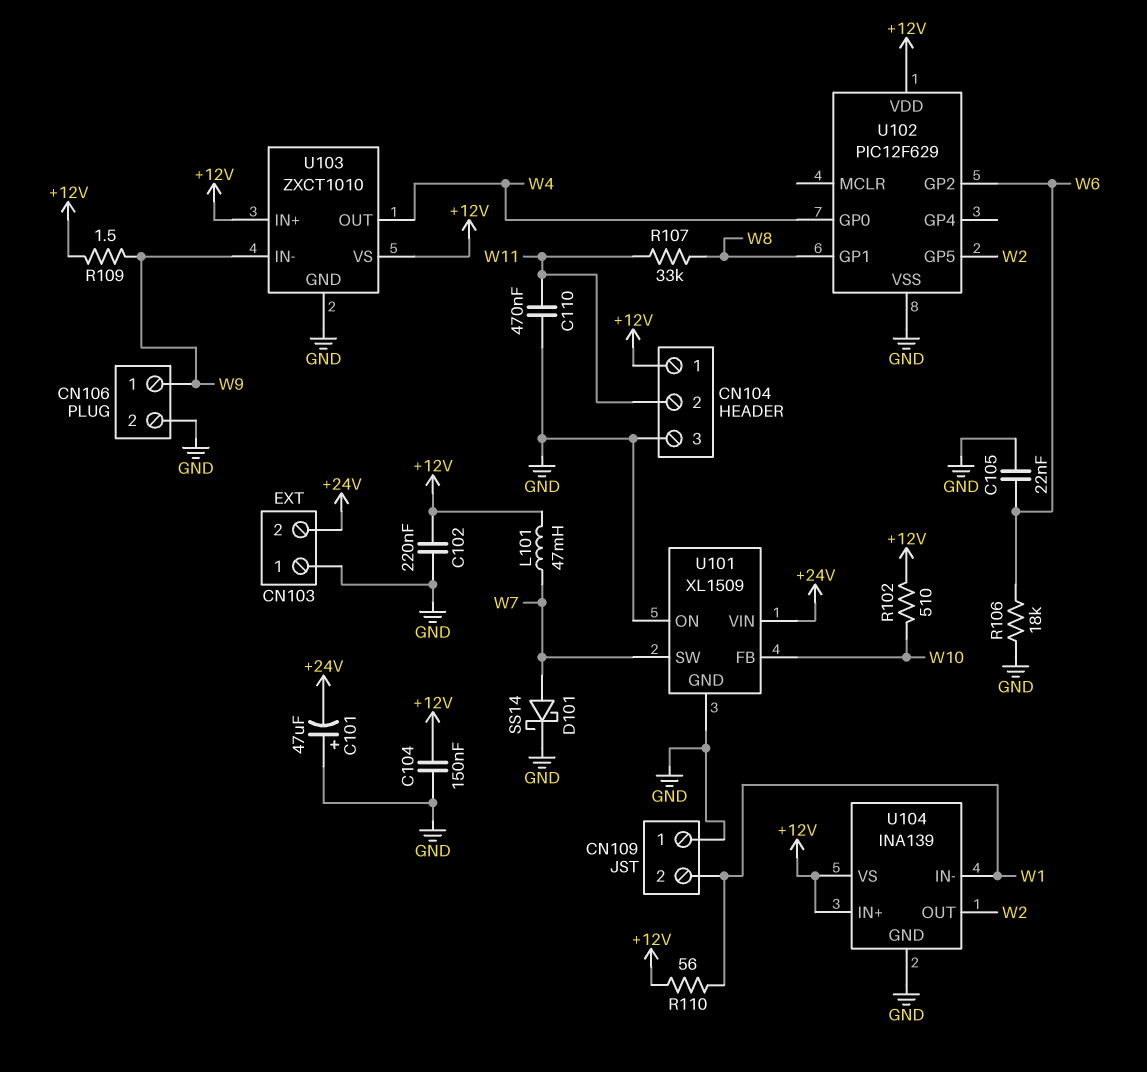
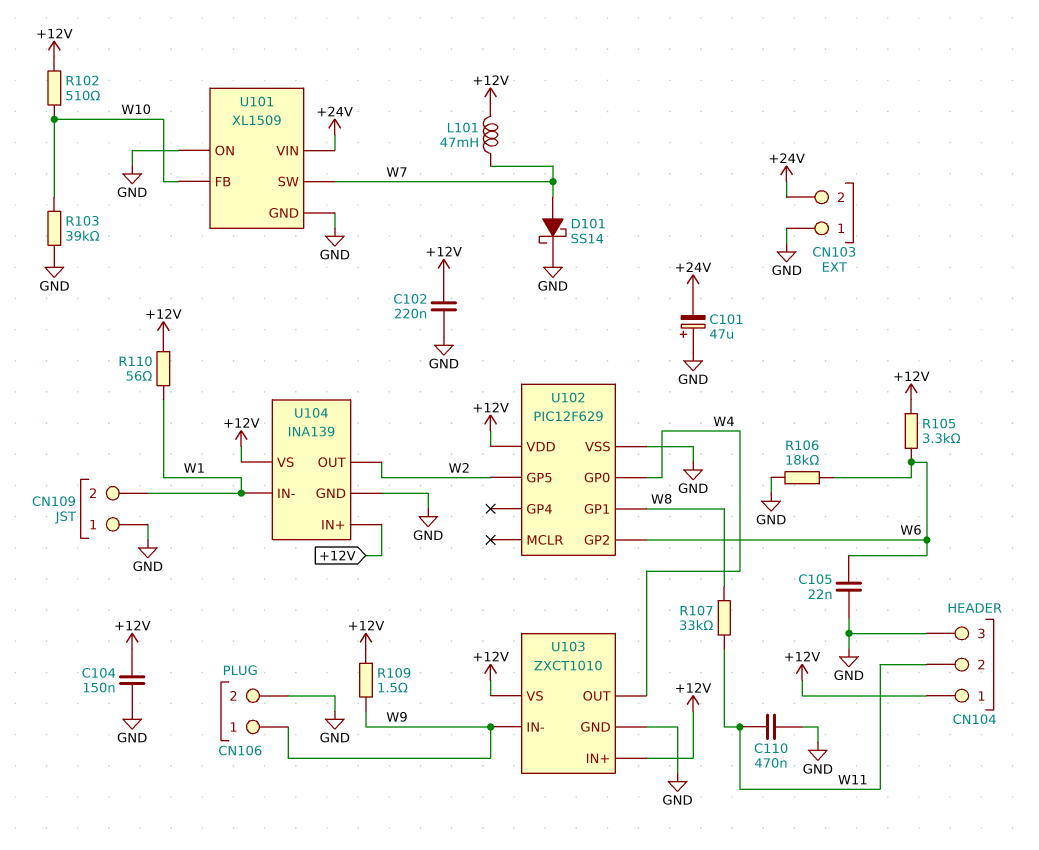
R103: none -> 39k (GND, W10)
R105: none -> 3.3k (+12V, W6)

